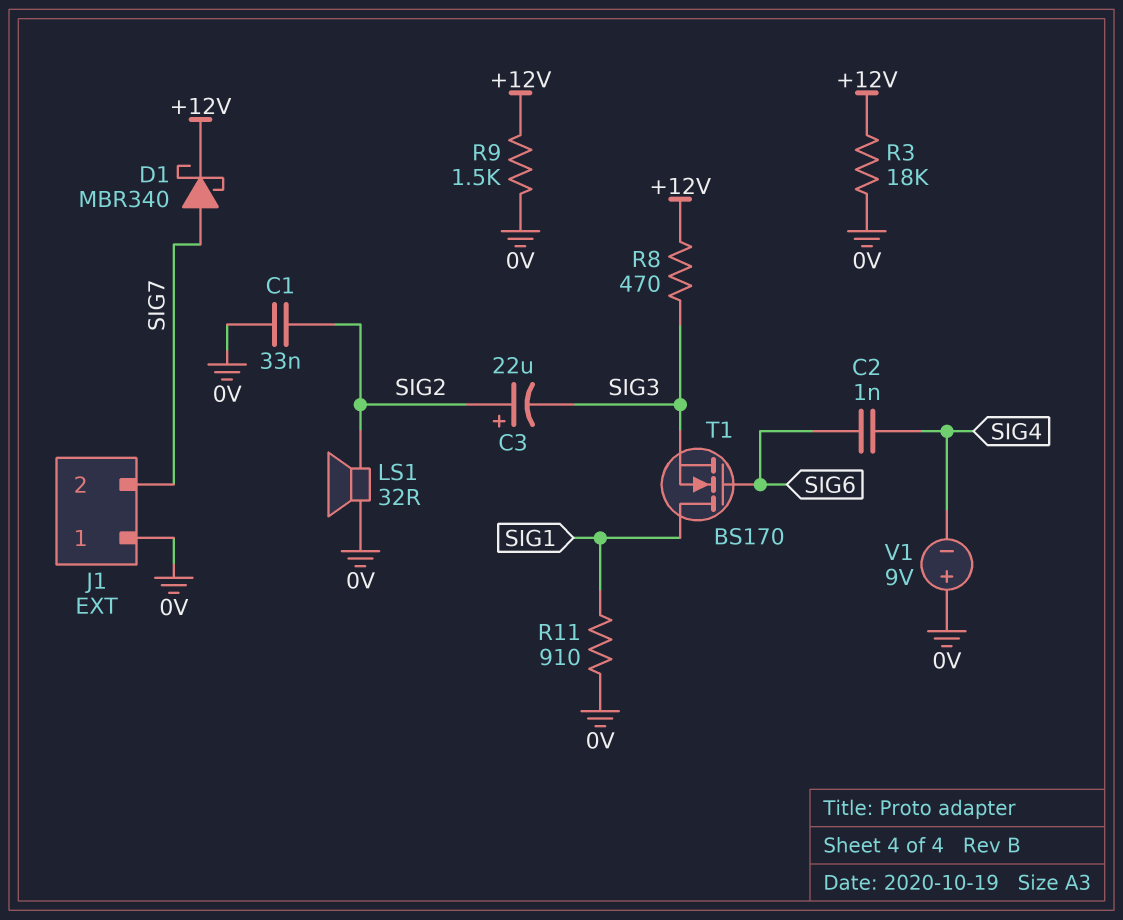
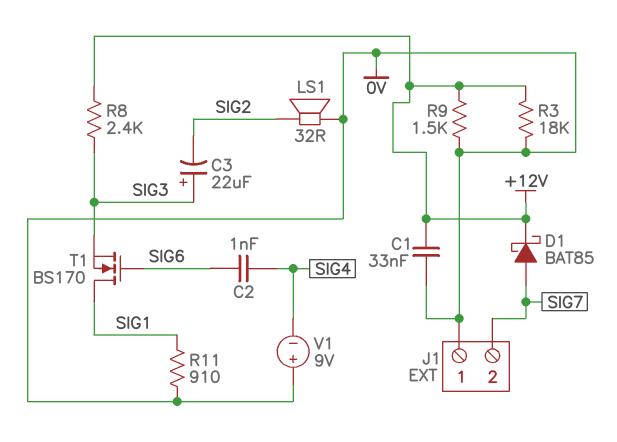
C1: 33nF (0V, SIG2) -> 33nF (+12V, 0V)
C3: 22uF (plus SIG2, minus SIG3) -> 22uF (plus SIG3, minus SIG2)
D1: schottky MBR340 (A SIG7, K +12V) -> schottky BAT85 (A SIG7, K +12V)
R8: 470 (+12V, SIG3) -> 2.4k (+12V, SIG3)

